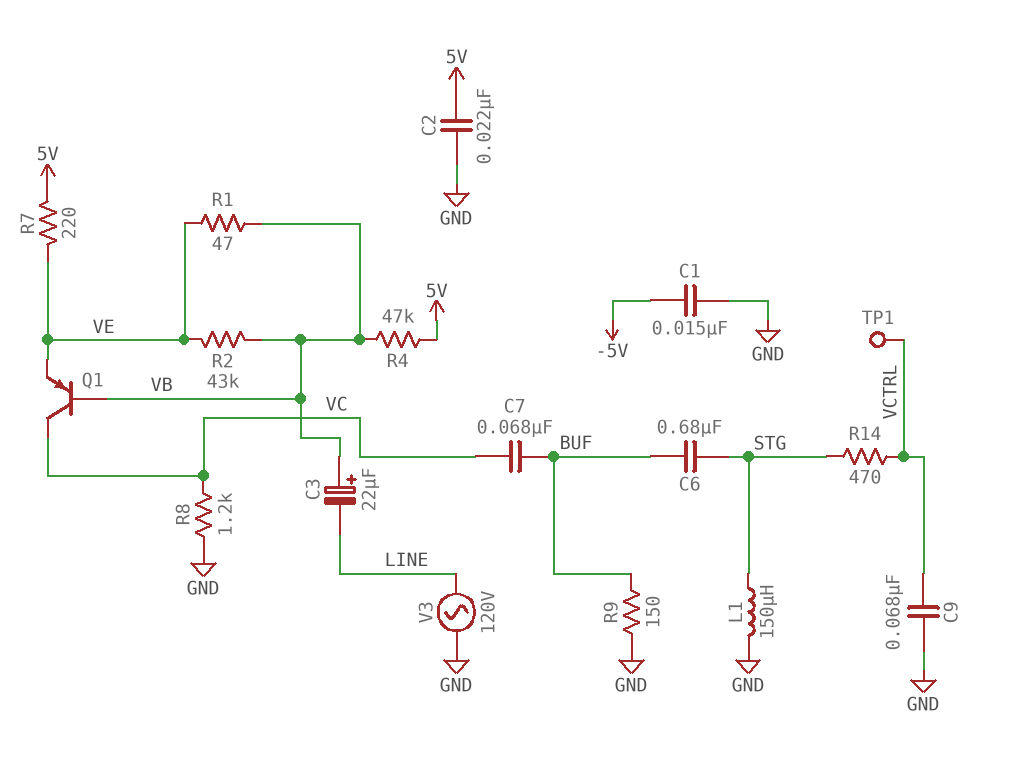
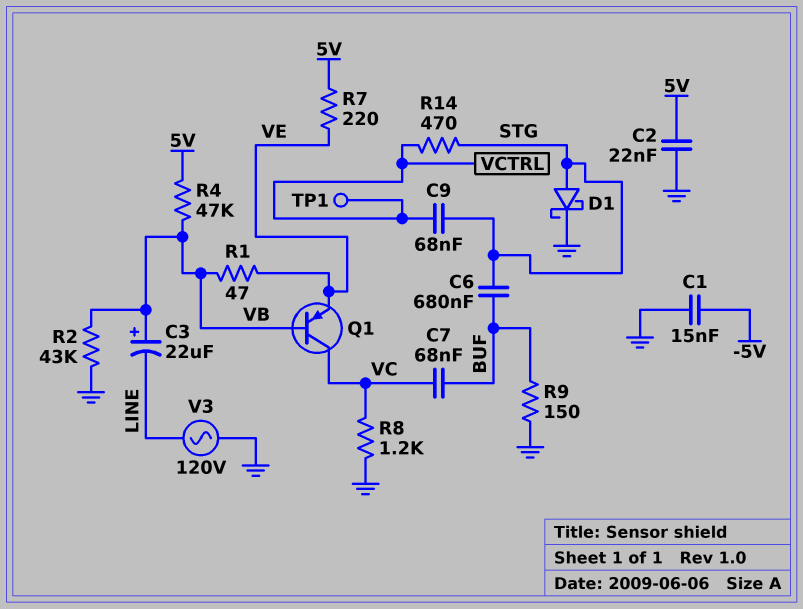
C9: 68nF (GND, VCTRL) -> 68nF (STG, VCTRL)
D1: none -> schottky (A STG, K GND)
L1: 150uH (GND, STG) -> none
R2: 43k (VB, VE) -> 43k (GND, VB)

